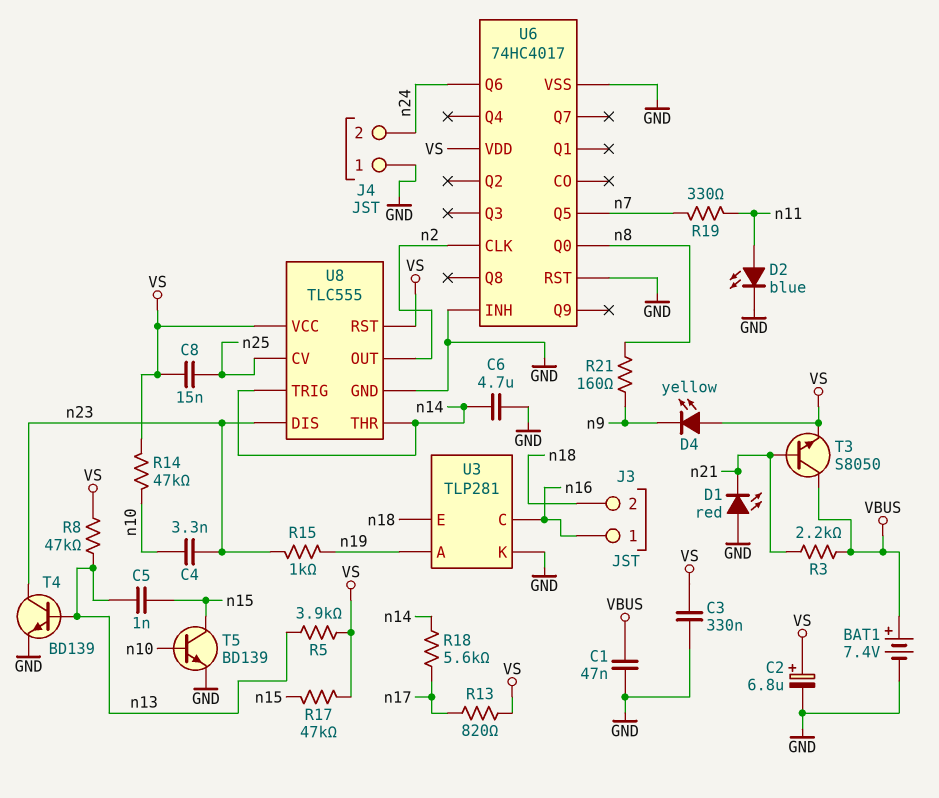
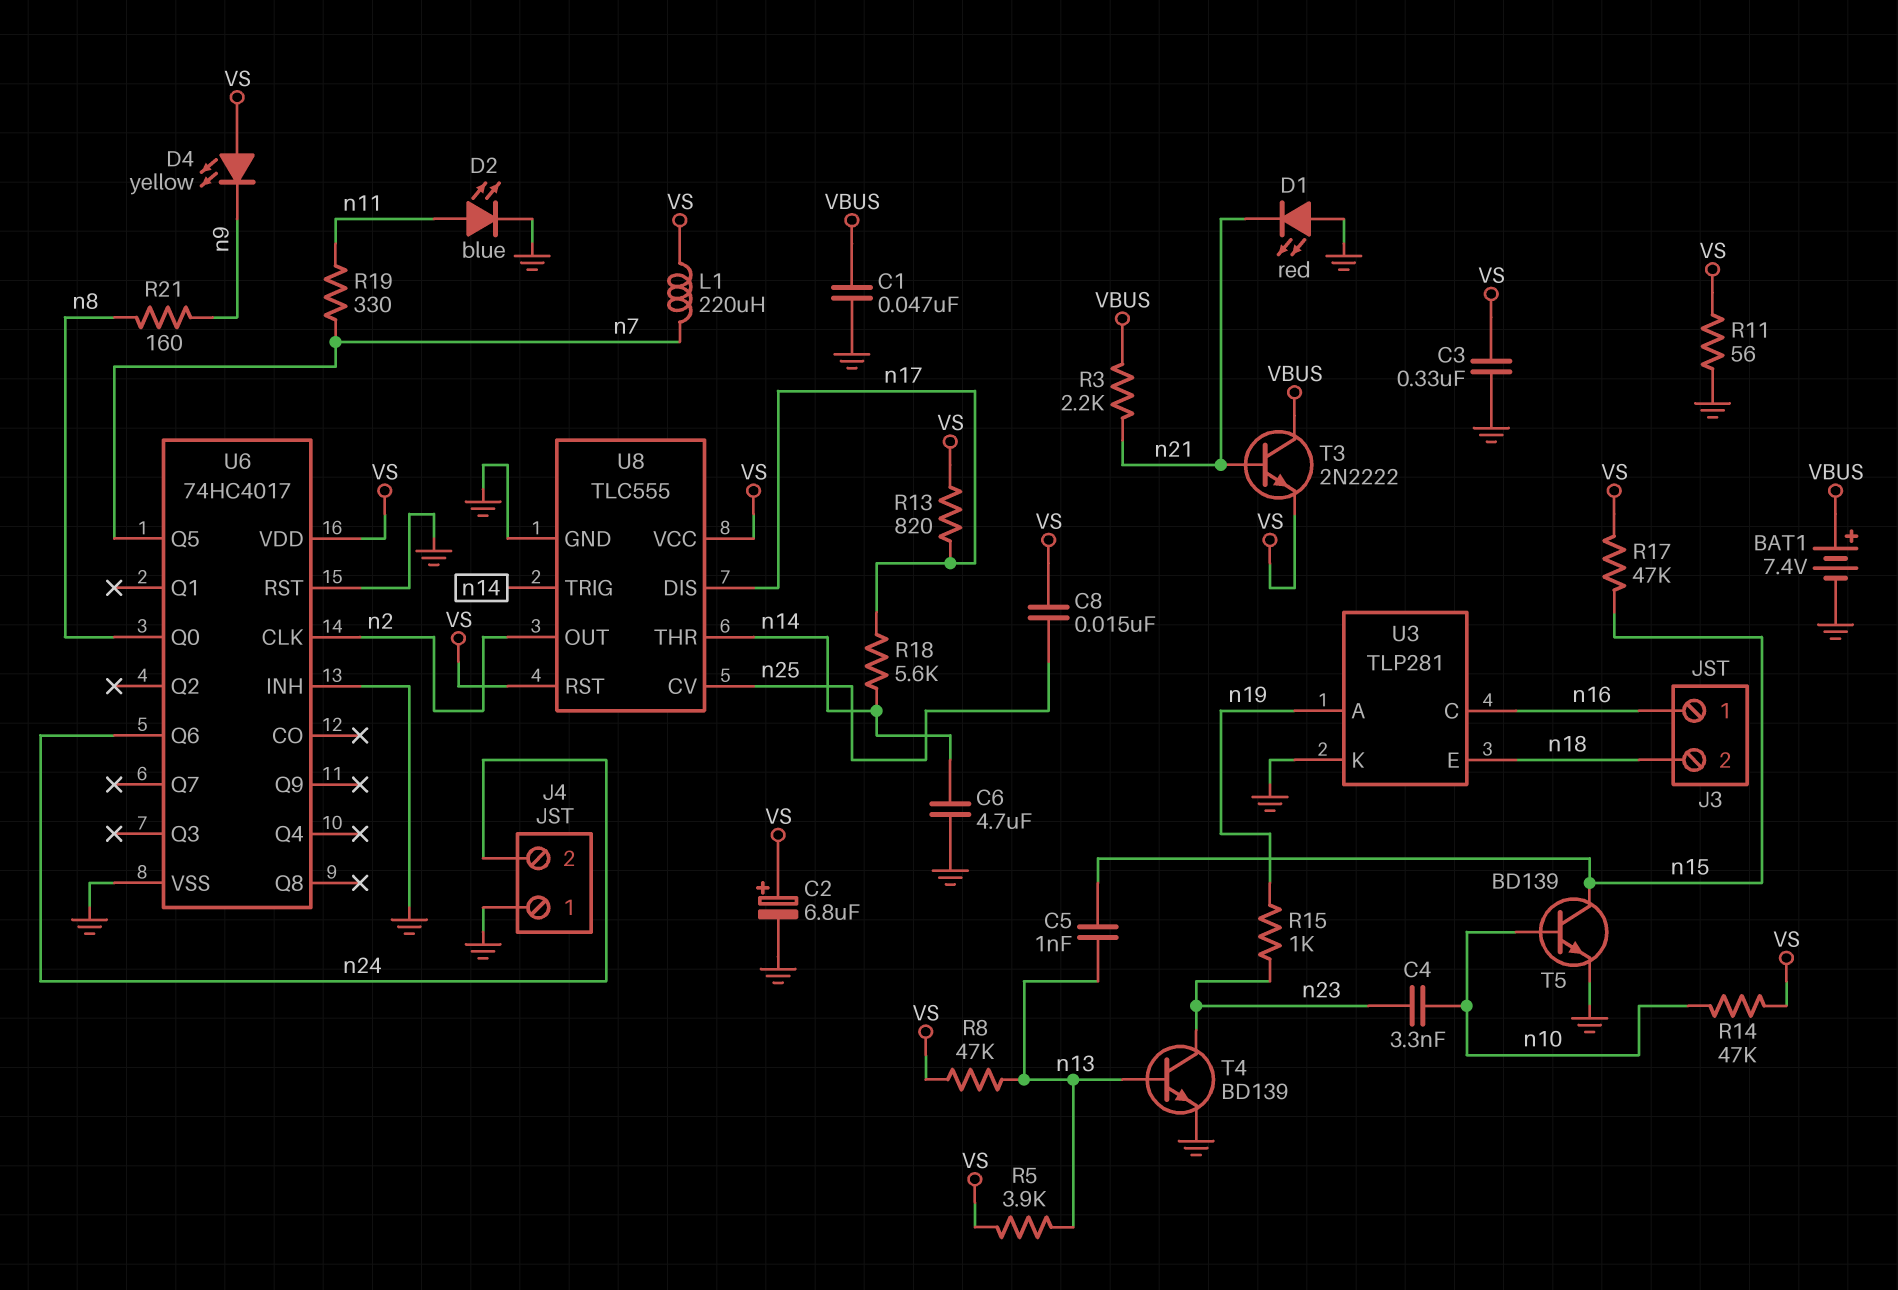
L1: none -> 220uH (VS, n7)
R11: none -> 56 (GND, VS)
T3: NPN S8050 (B n21, C VBUS, E VS) -> NPN 2N2222 (B n21, C VBUS, E VS)
U8 pin DIS: n23 -> n17

